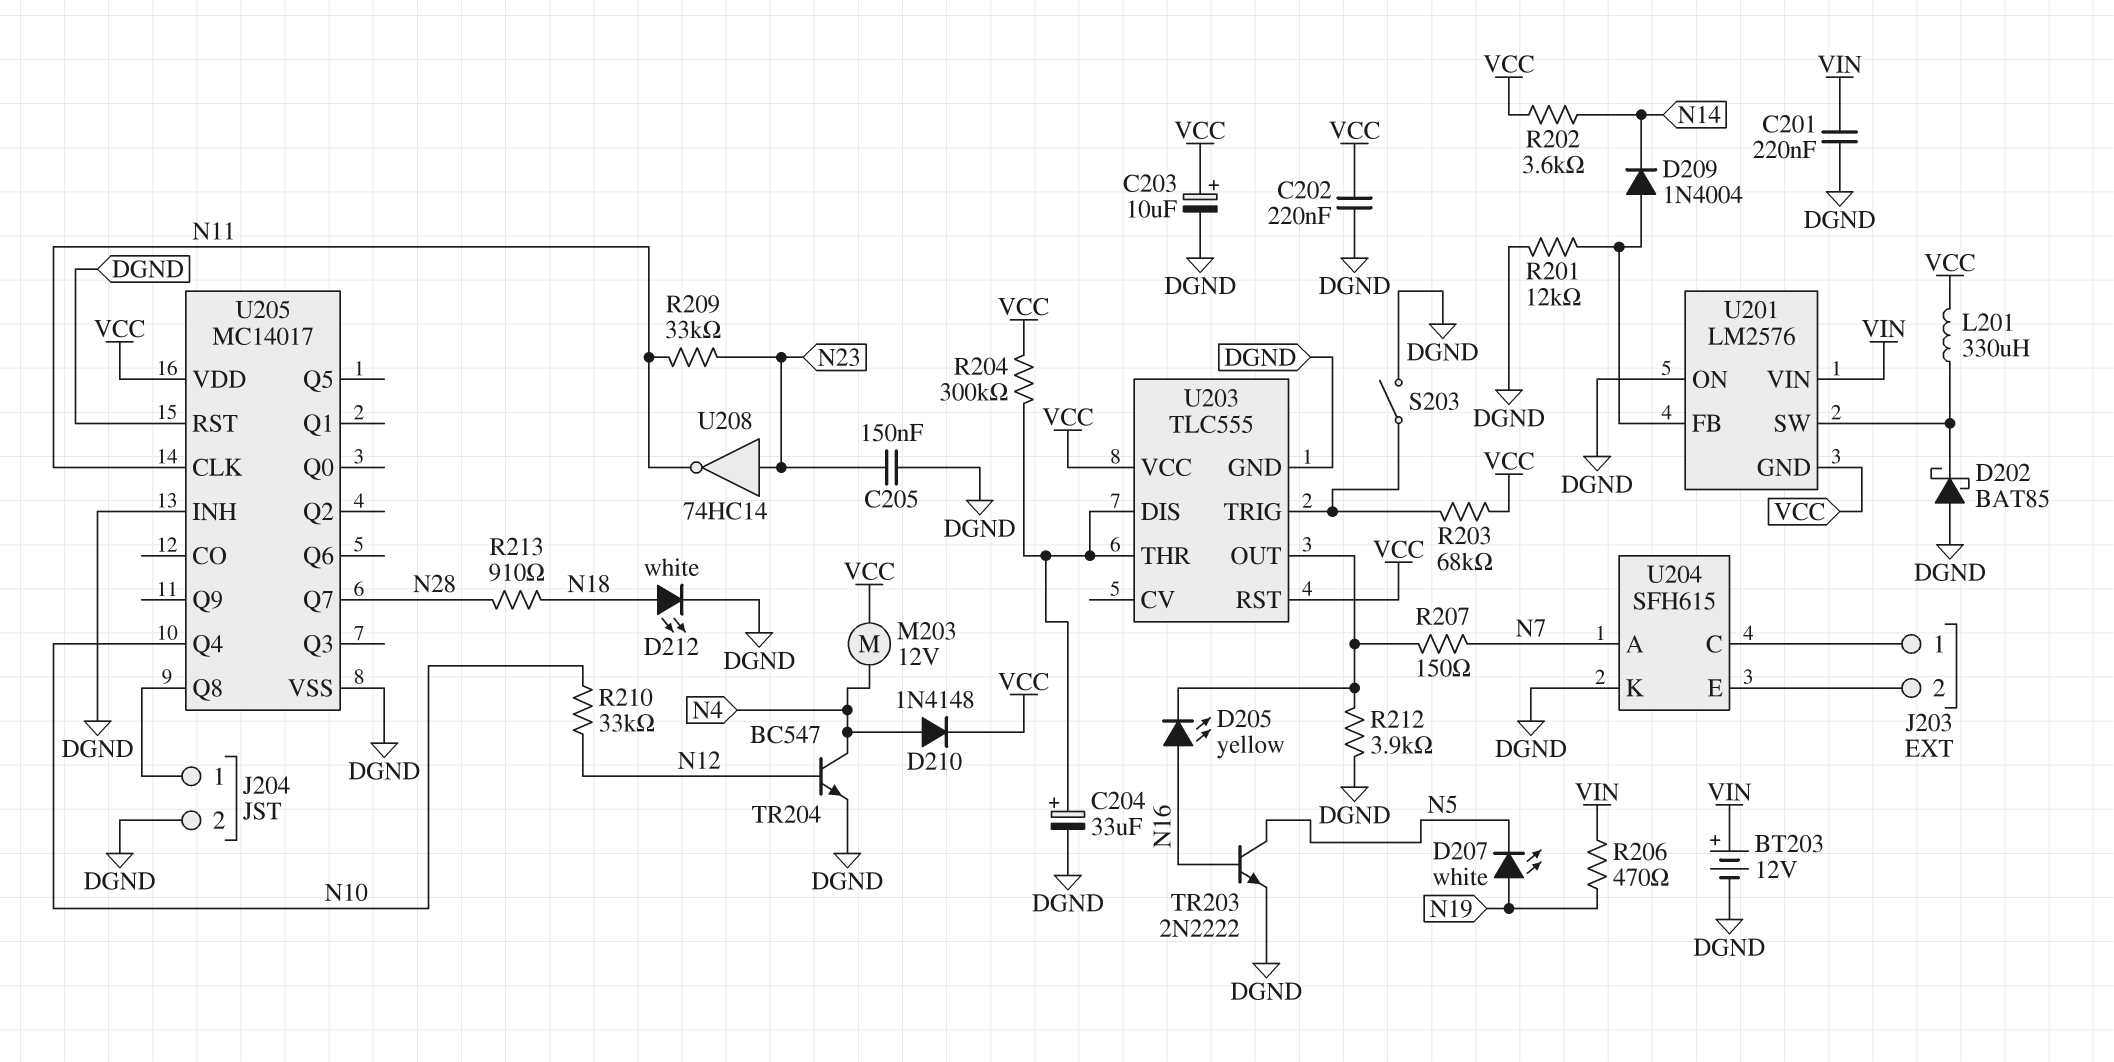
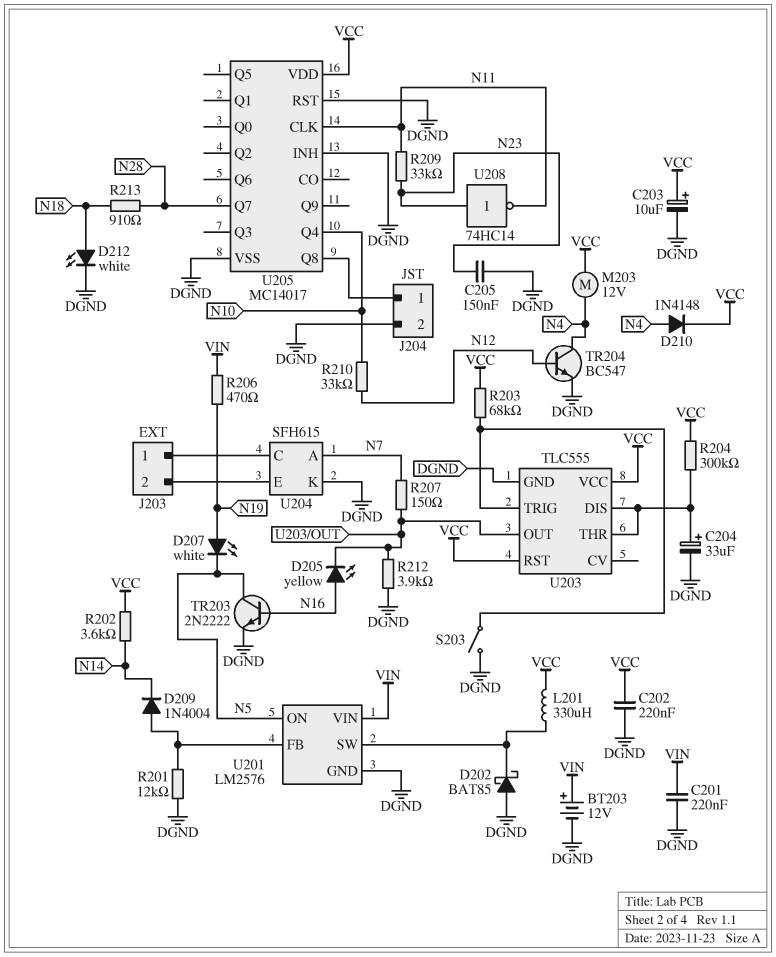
U201 pin GND: VCC -> DGND
U201 pin ON: DGND -> N5

